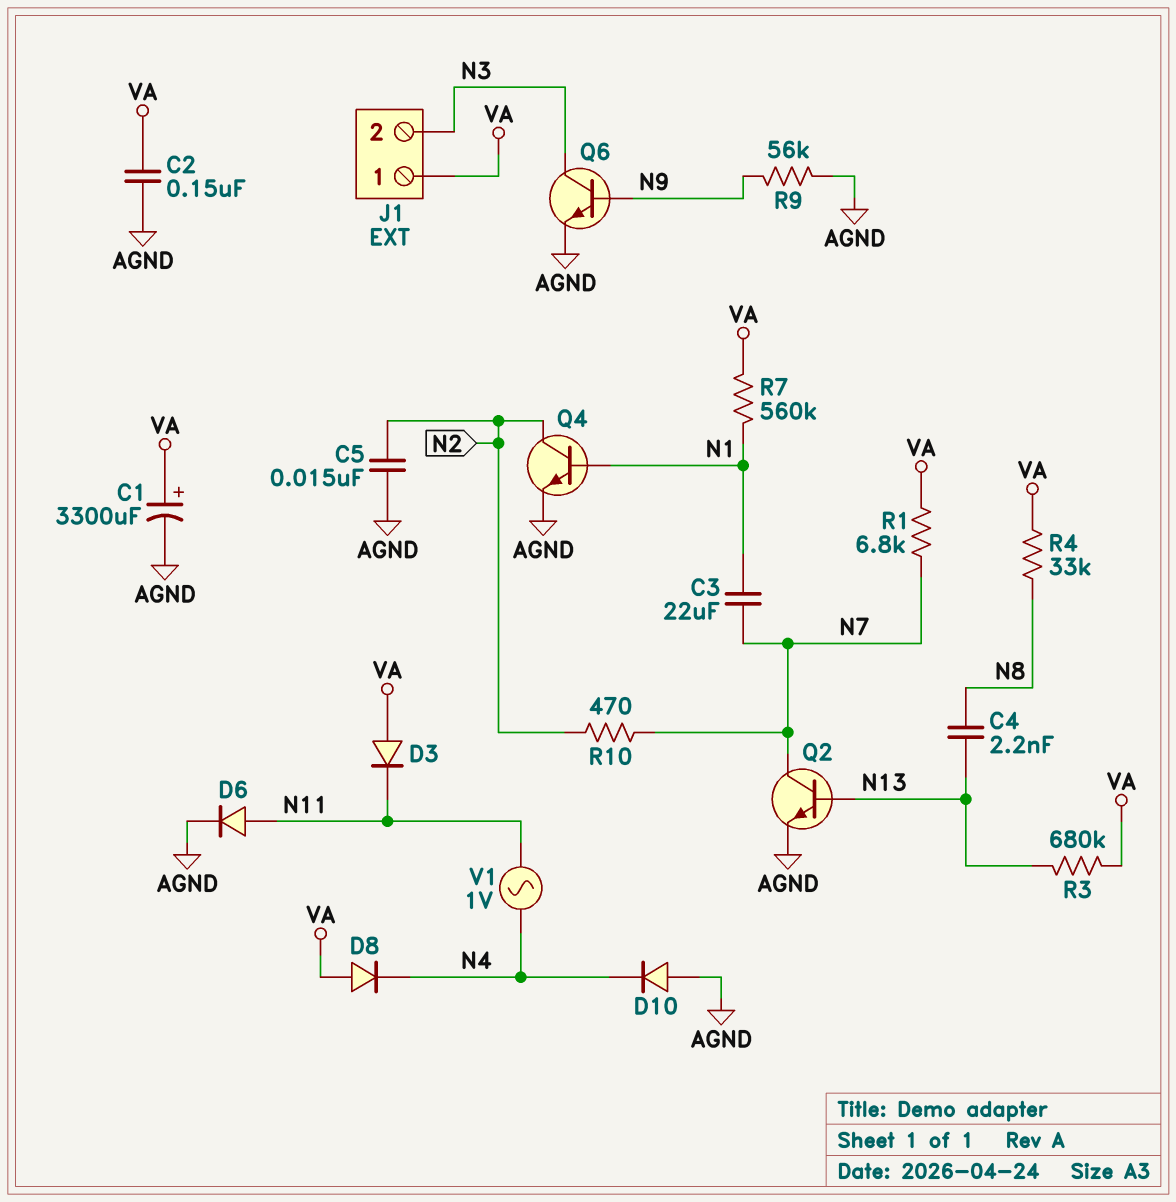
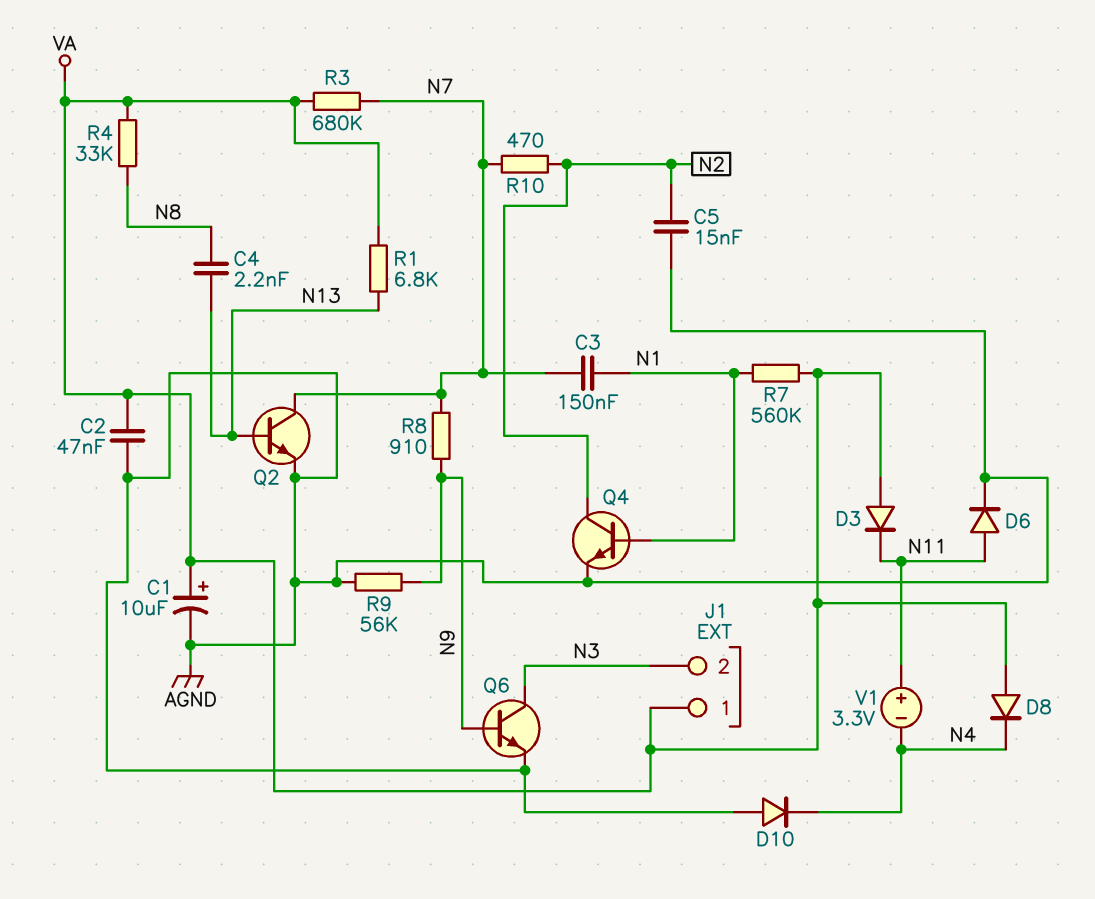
C1: 3300uF (plus VA, minus AGND) -> 10uF (plus VA, minus AGND)
C2: 150nF (AGND, VA) -> 47nF (AGND, VA)
C3: 22uF (N1, N7) -> 150nF (N1, N7)
R1: 6.8k (N7, VA) -> 6.8k (N13, VA)
R3: 680k (N13, VA) -> 680k (N7, VA)
R8: none -> 910 (N7, N9)
V1: AC 1V (N4, N11) -> 3.3V (plus N11, minus N4)

